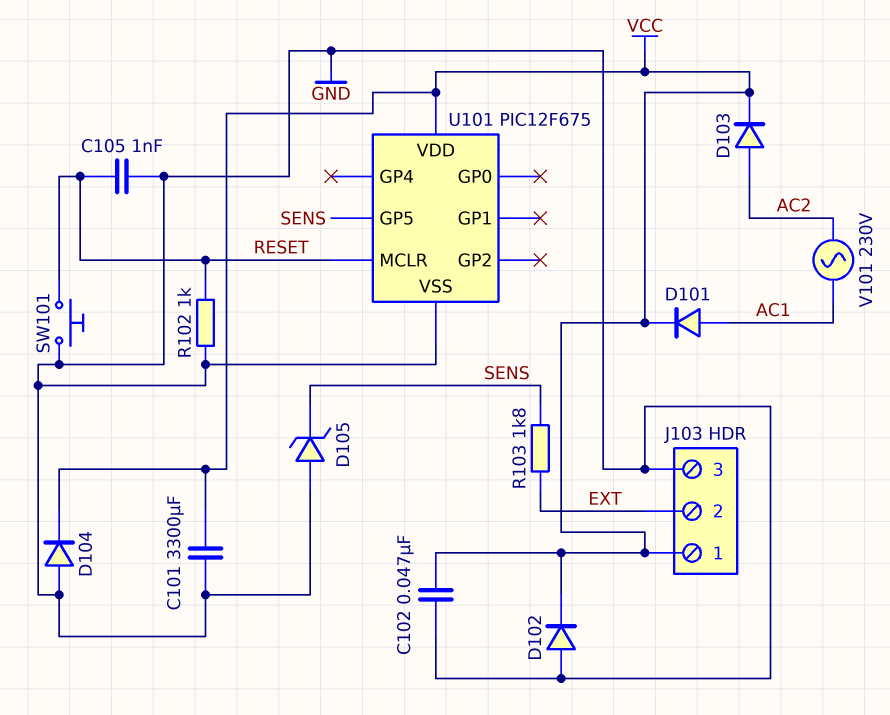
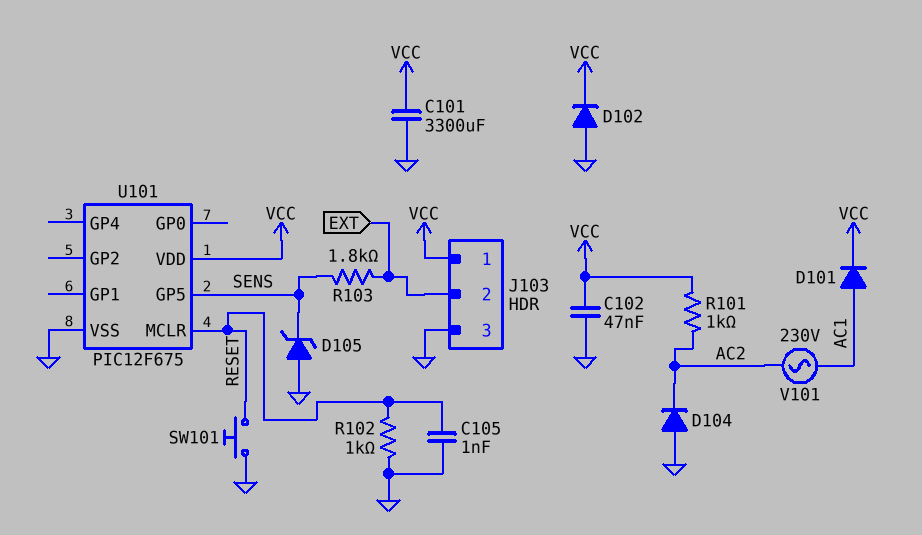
D103: diode (A AC2, K VCC) -> none
D104: diode (A GND, K VCC) -> diode (A GND, K AC2)
R101: none -> 1k (AC2, VCC)

